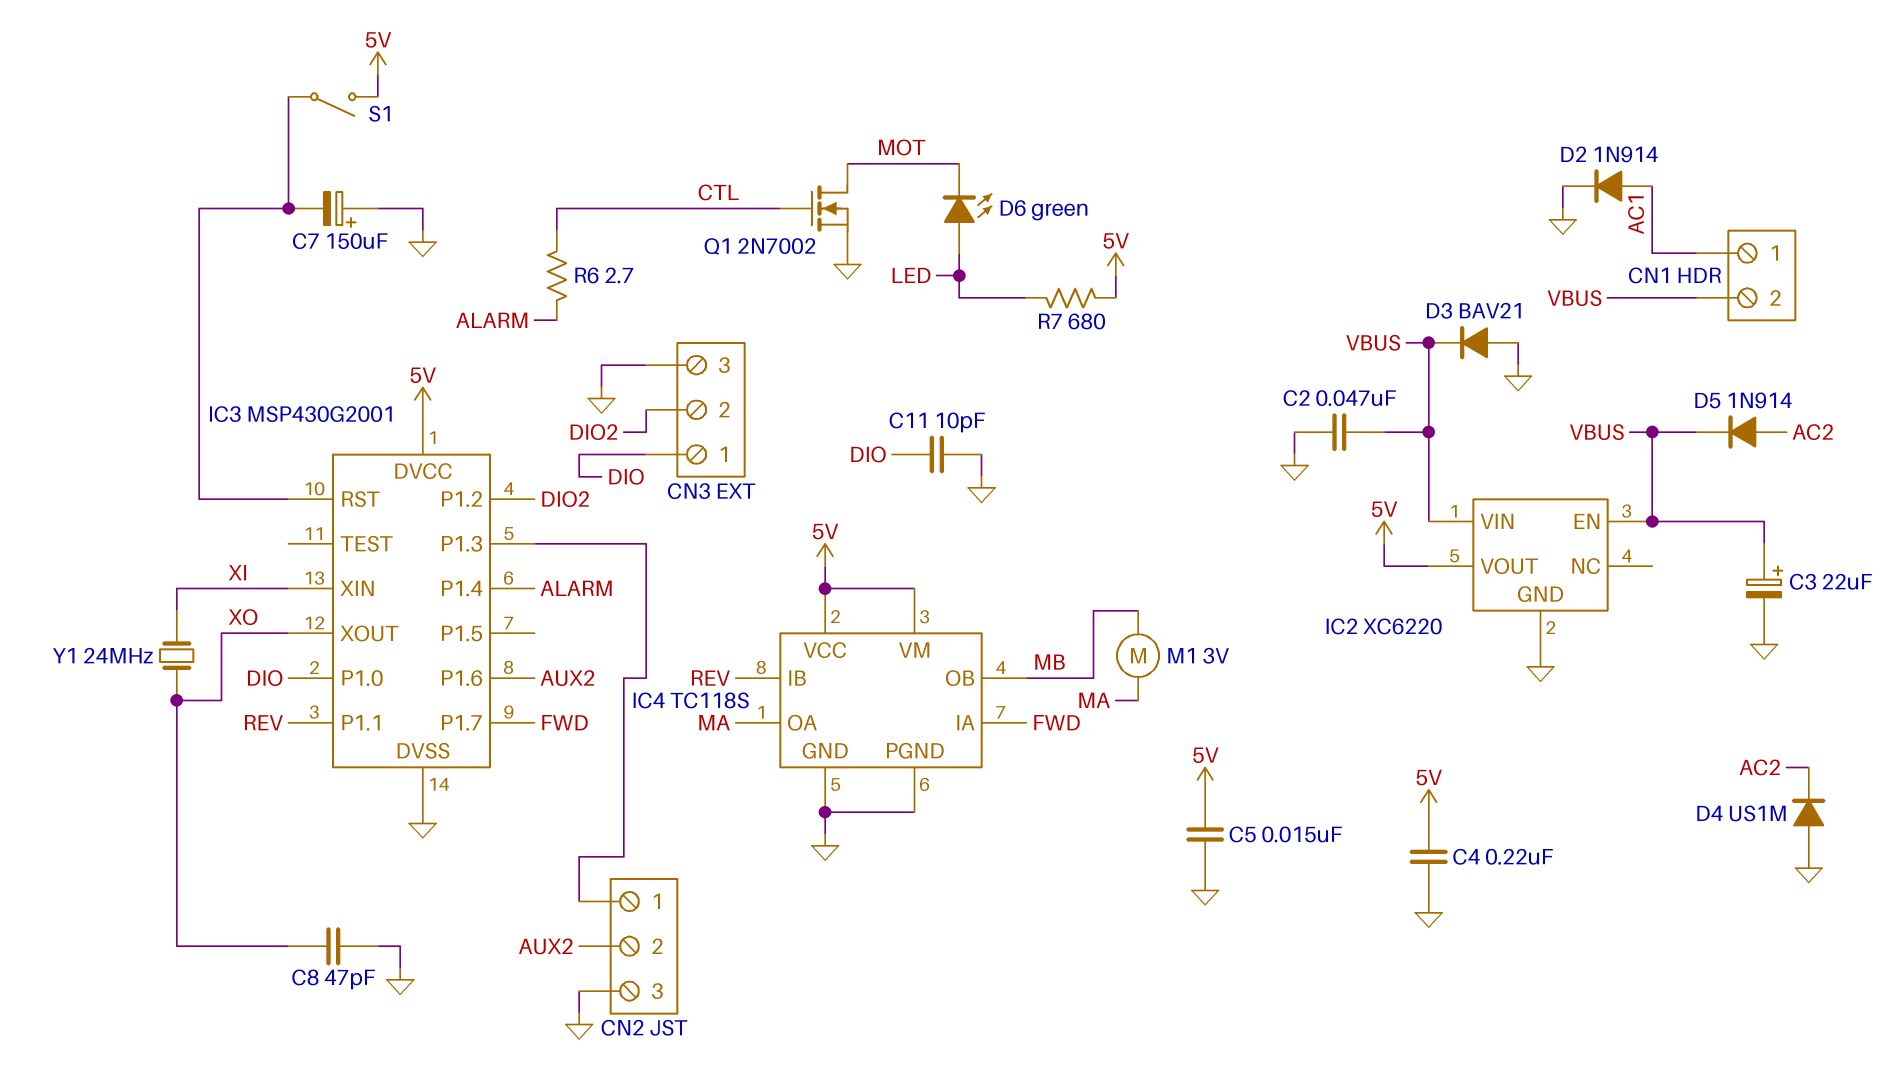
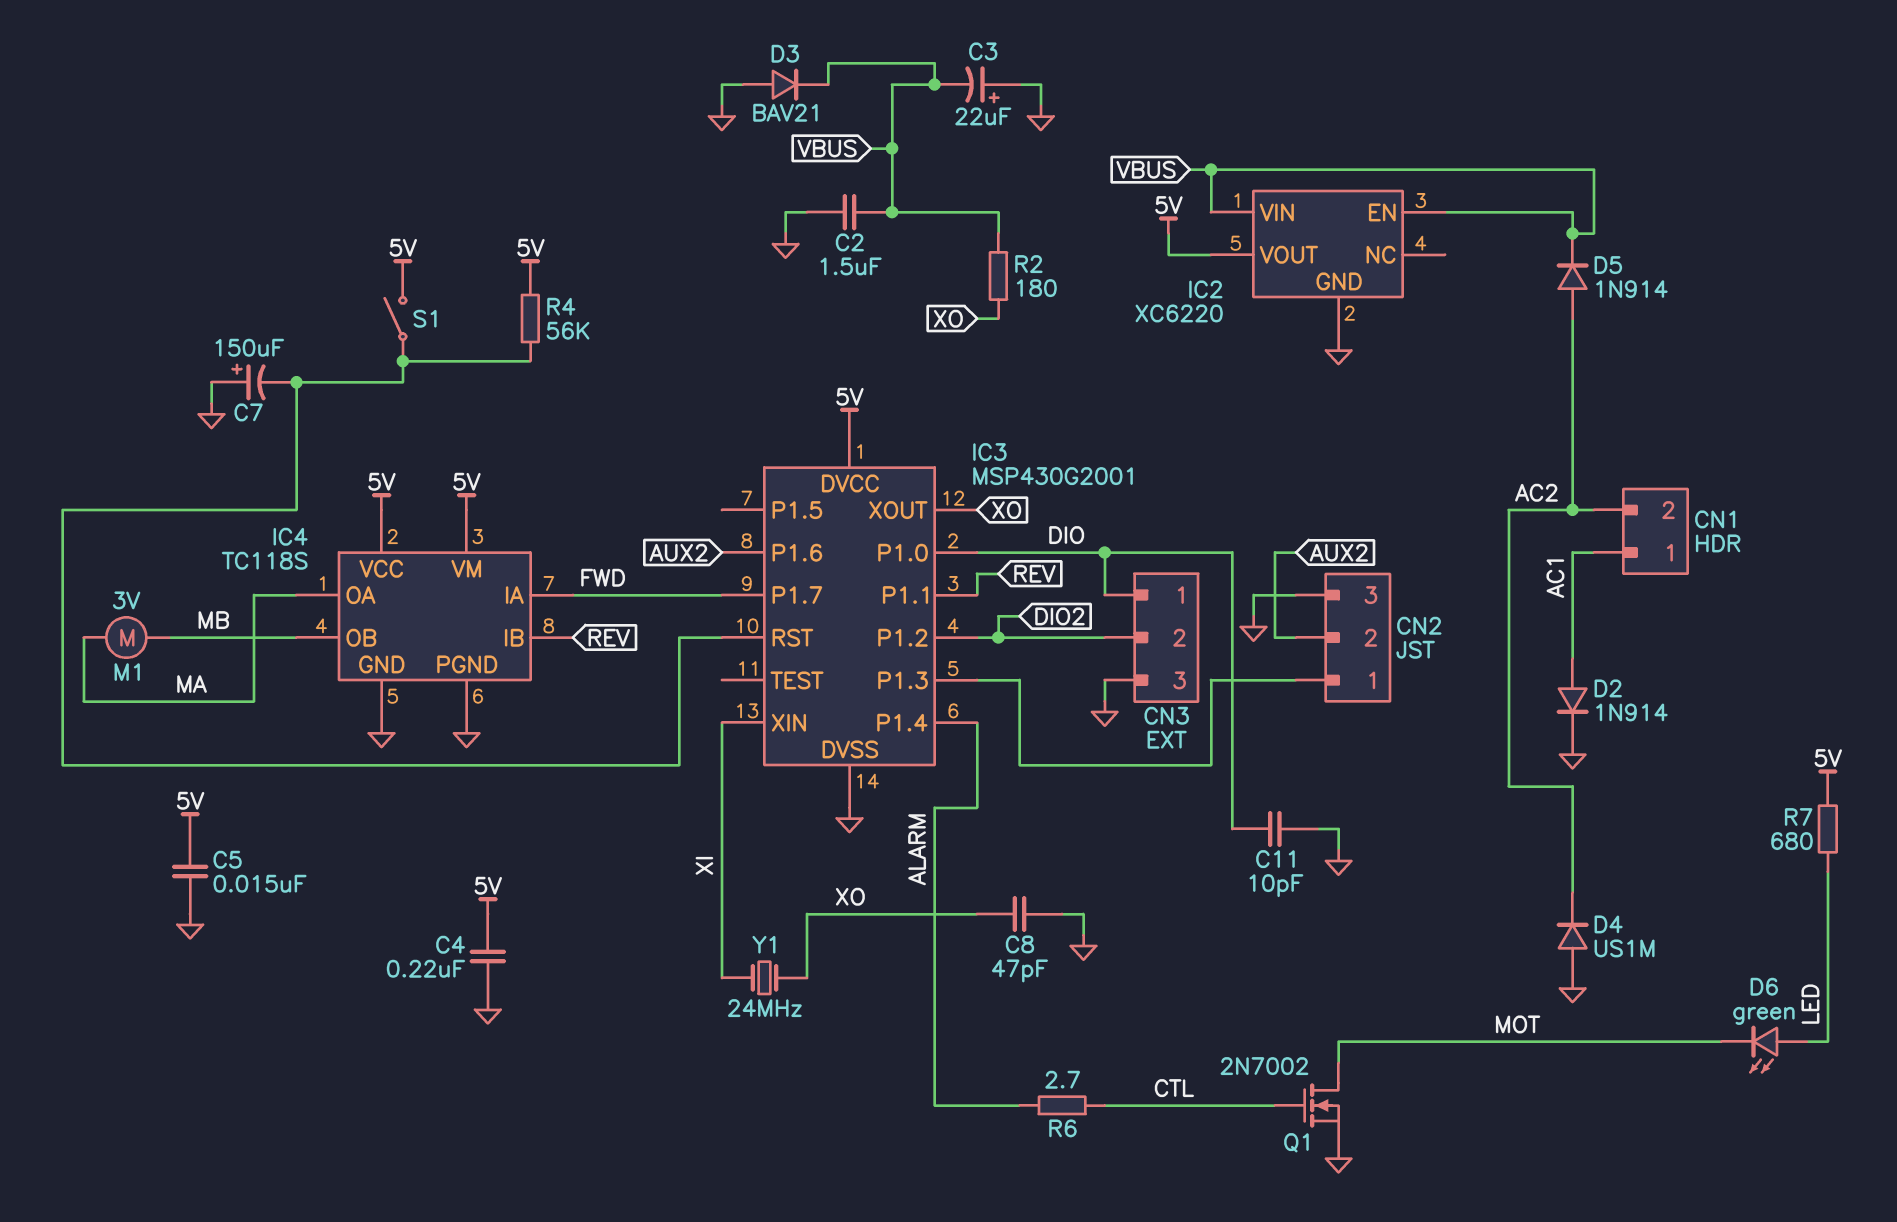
C2: 47nF (GND, VBUS) -> 1.5uF (GND, VBUS)
C3: 22uF (plus VBUS, minus GND) -> 22uF (plus GND, minus VBUS)
CN1 pin 2: VBUS -> AC2
R2: none -> 180 (VBUS, XO)
R4: none -> 56k (5V, IC3/RST)

